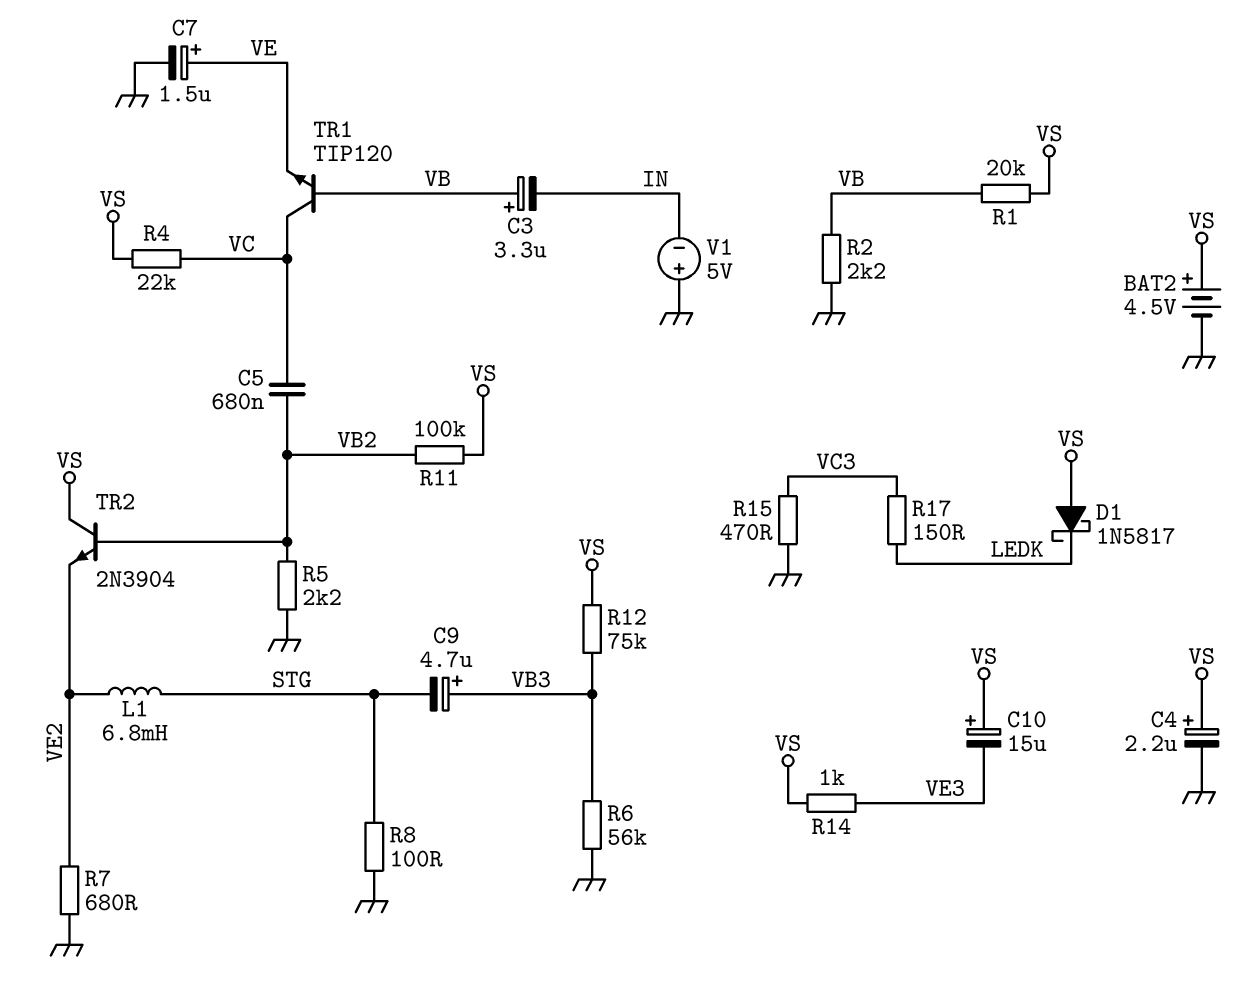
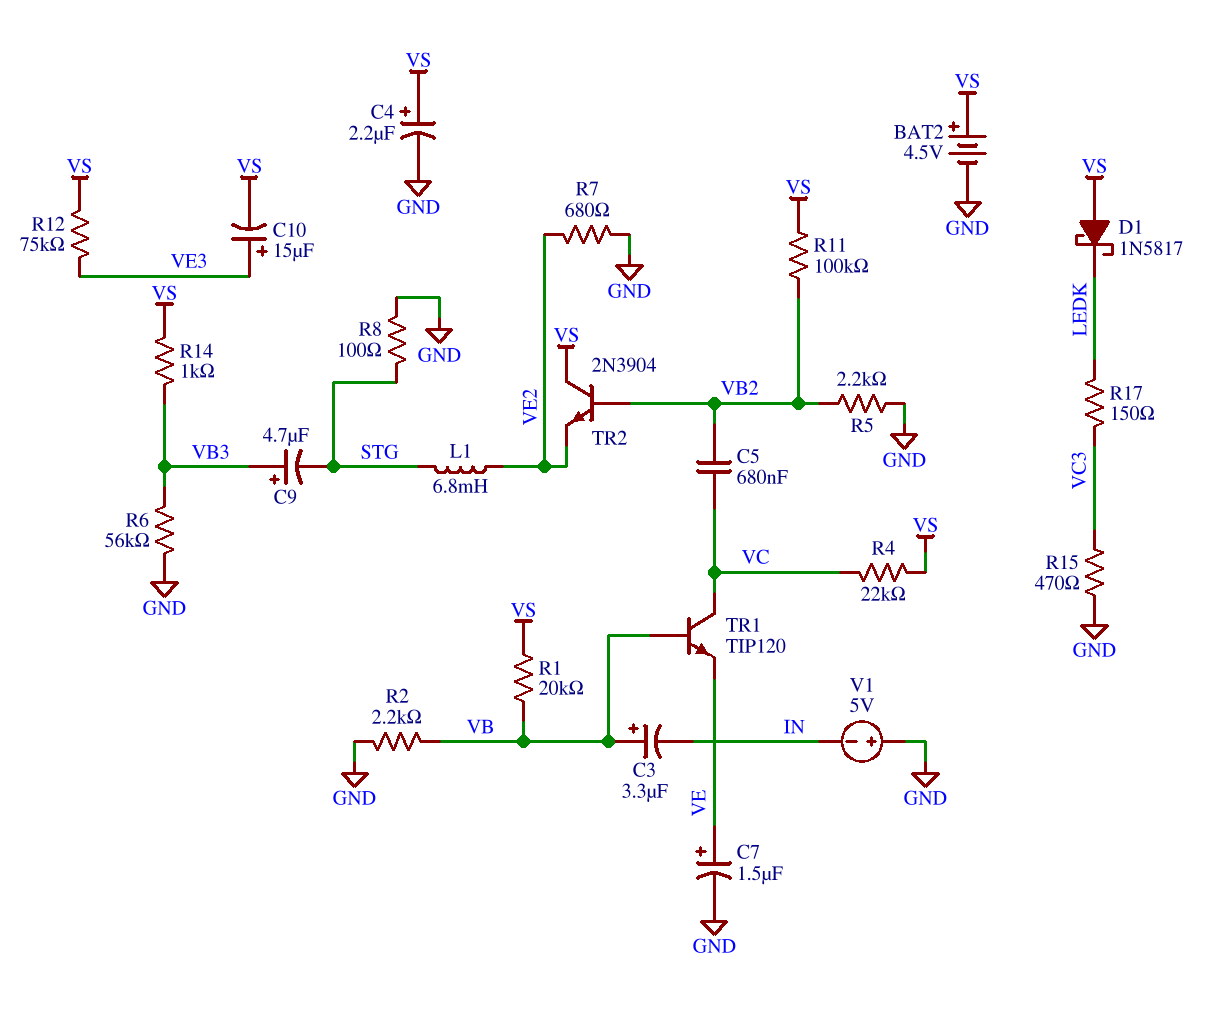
C10: 15uF (plus VS, minus VE3) -> 15uF (plus VE3, minus VS)
R12: 75k (VB3, VS) -> 75k (VE3, VS)
R14: 1k (VE3, VS) -> 1k (VB3, VS)

